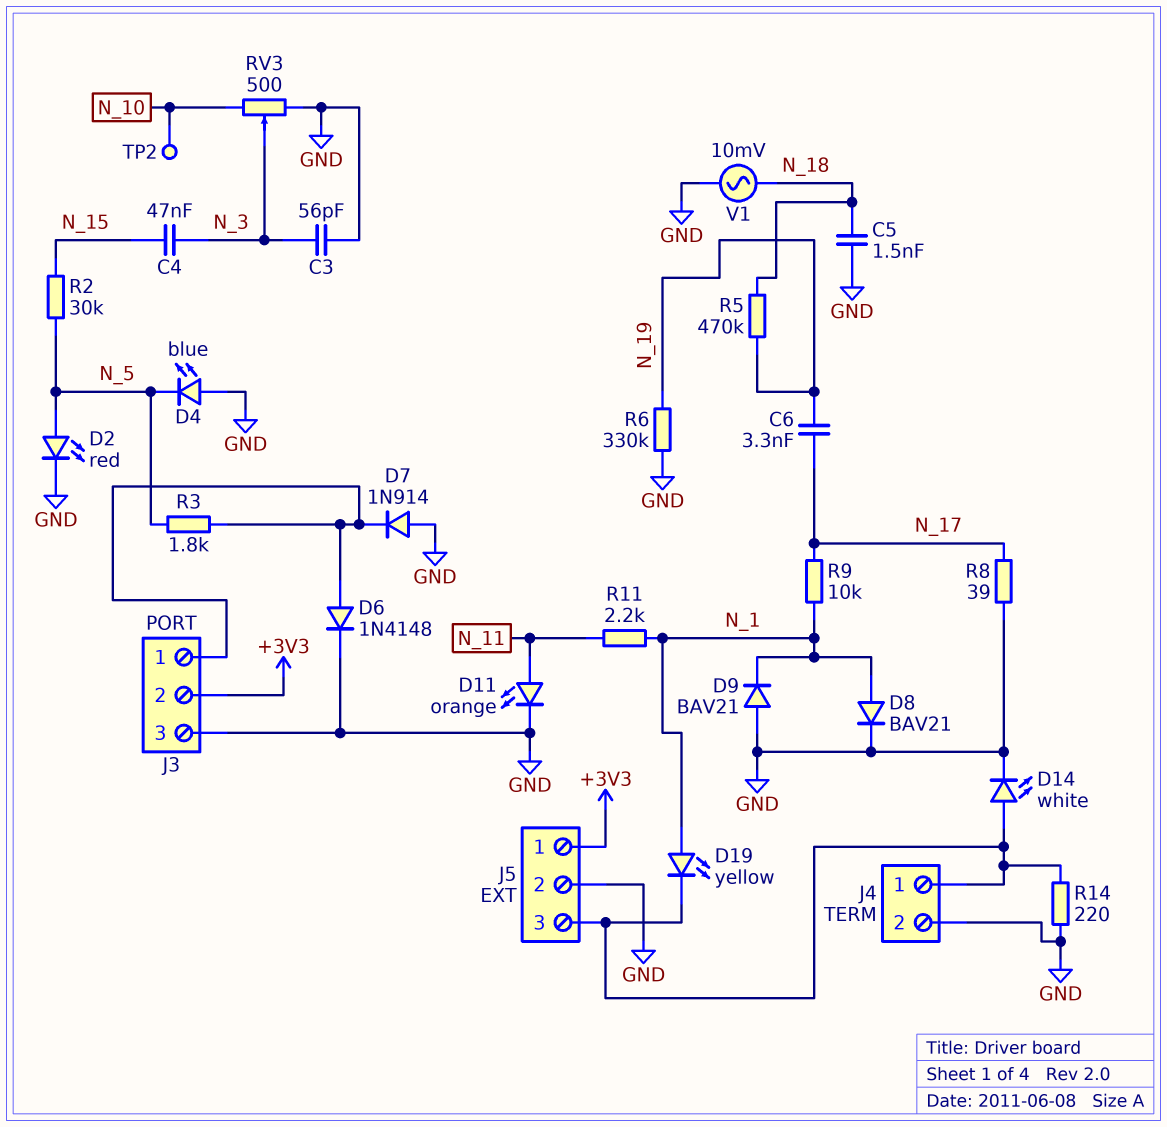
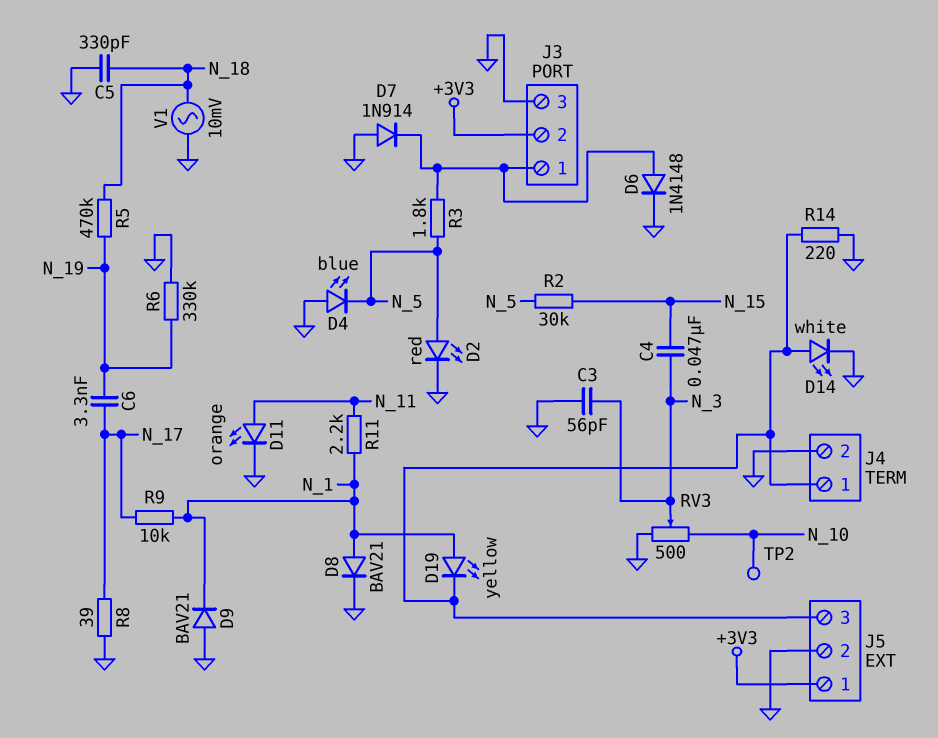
C5: 1.5nF (GND, N_18) -> 330pF (GND, N_18)

